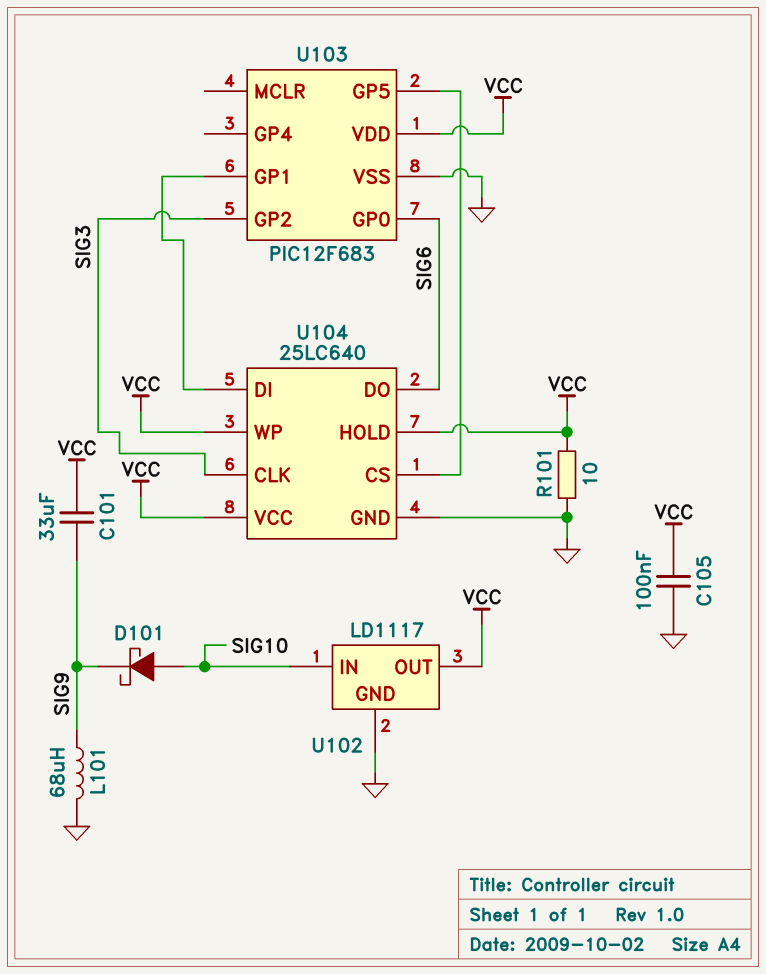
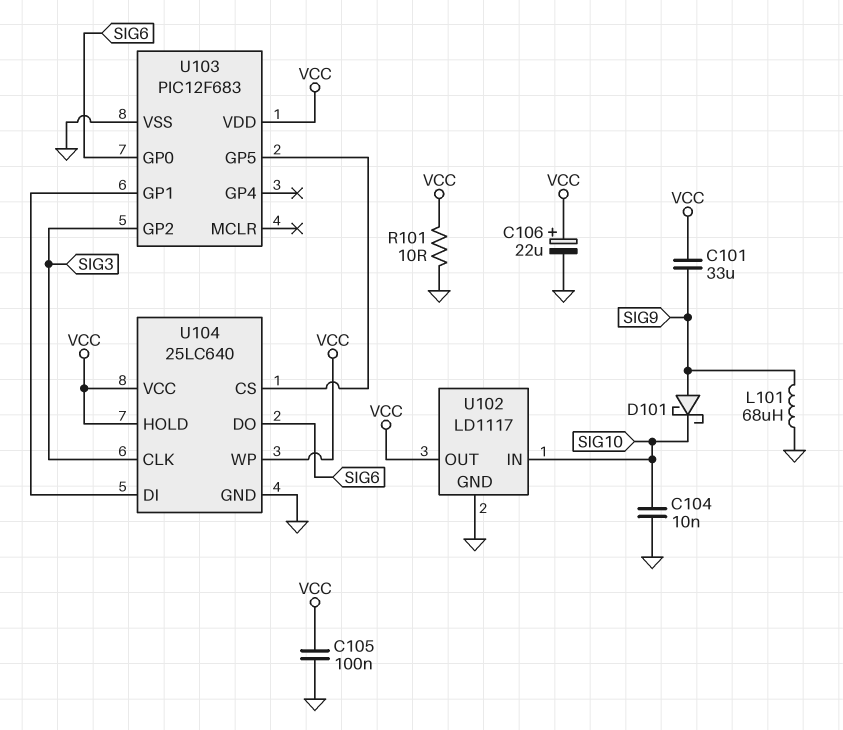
C104: none -> 10nF (GND, SIG10)
C106: none -> 22uF (plus VCC, minus GND)
D101: schottky (A SIG10, K SIG9) -> schottky (A SIG9, K SIG10)

